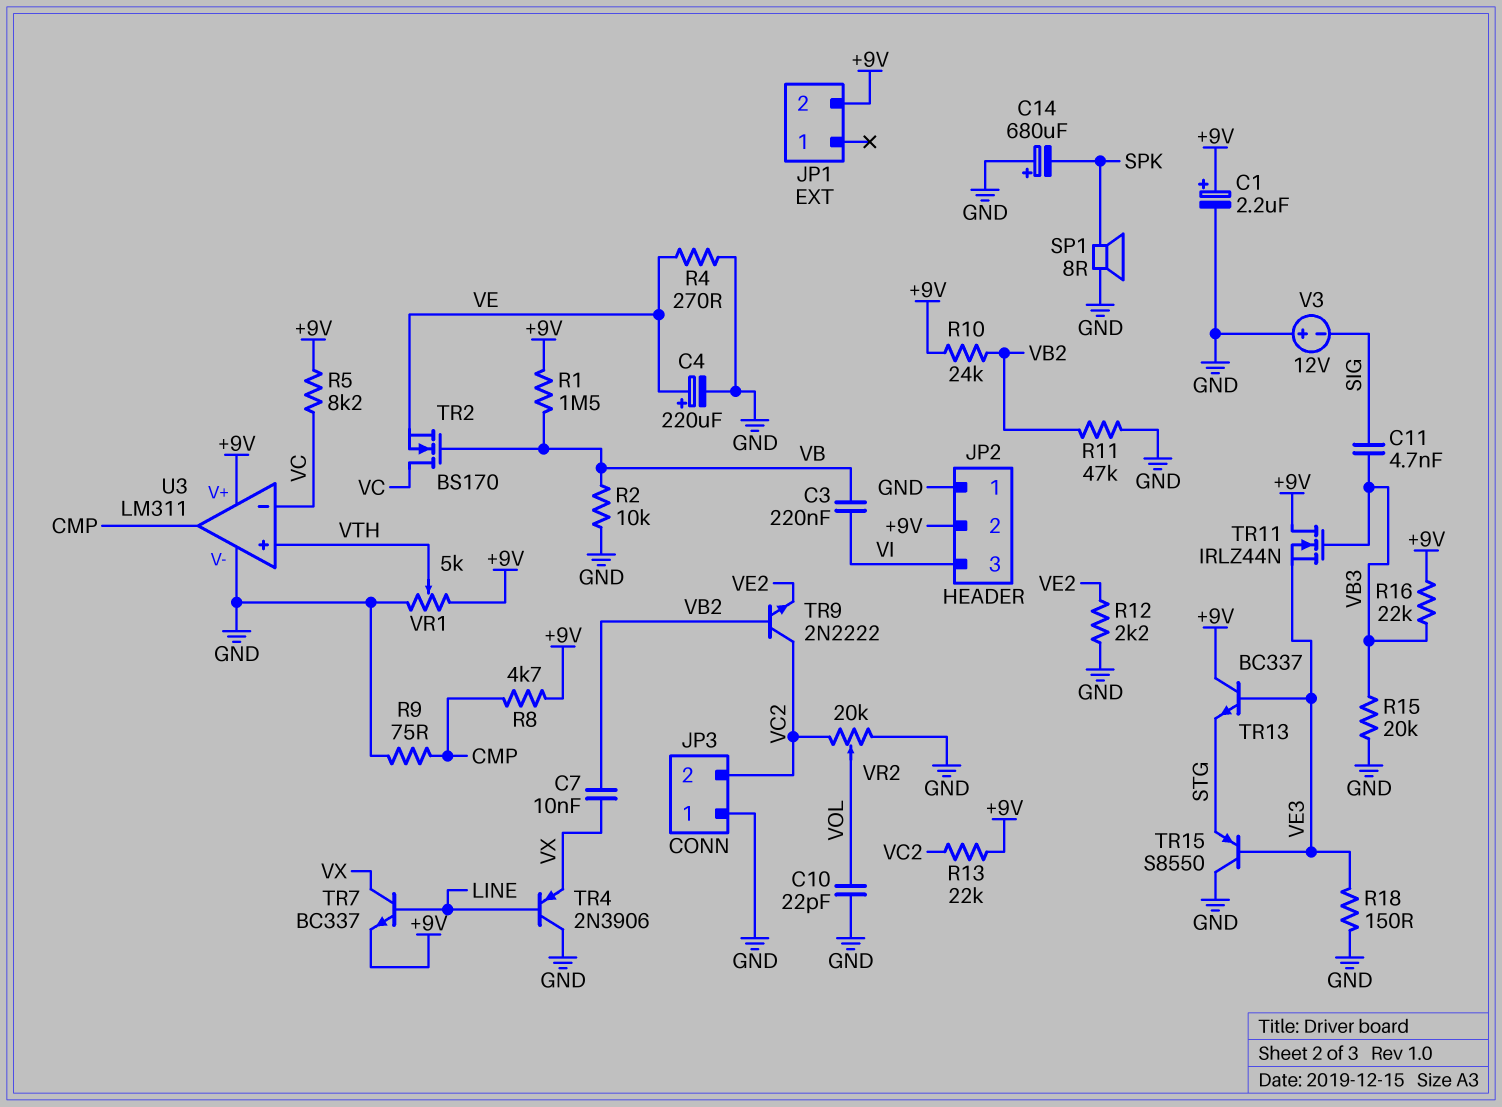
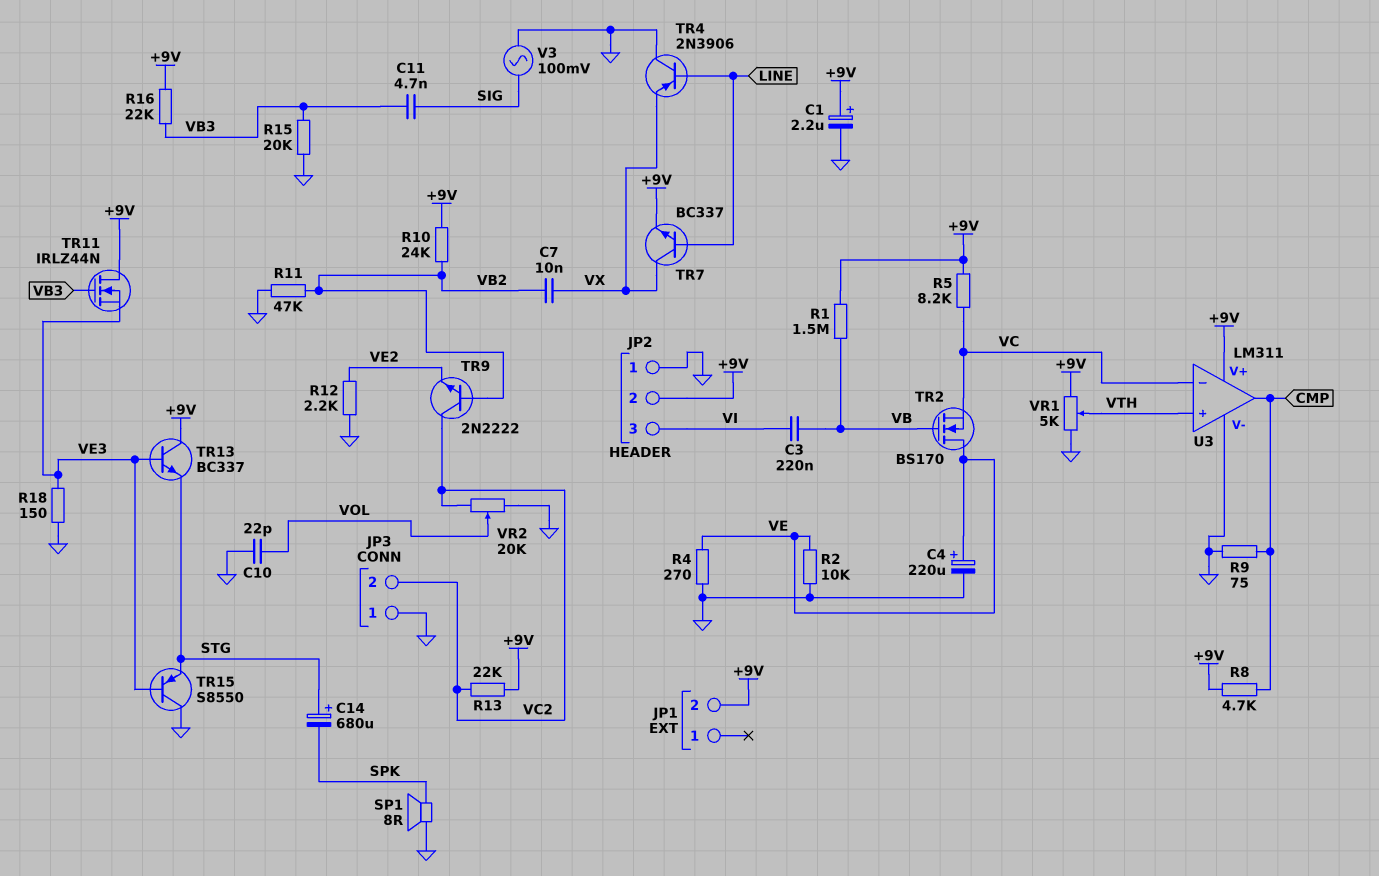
C14: 680uF (plus GND, minus SPK) -> 680uF (plus STG, minus SPK)
R2: 10k (GND, VB) -> 10k (GND, VE)
TR2: NMOS BS170 (G VB, D VC, S VE) -> NMOS BS170 (G VB, D VE, S VC)
V3: 12V (plus GND, minus SIG) -> AC 100mV (GND, SIG)

